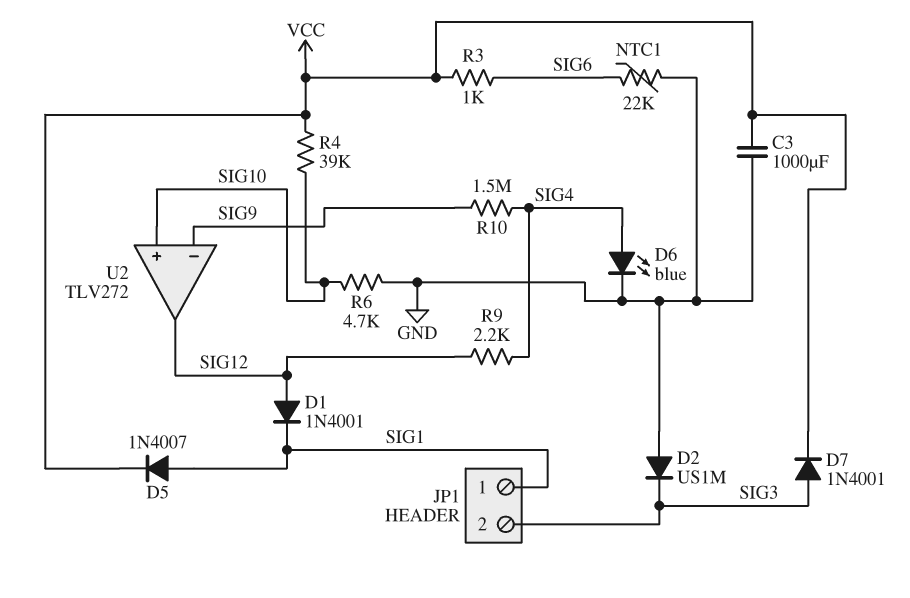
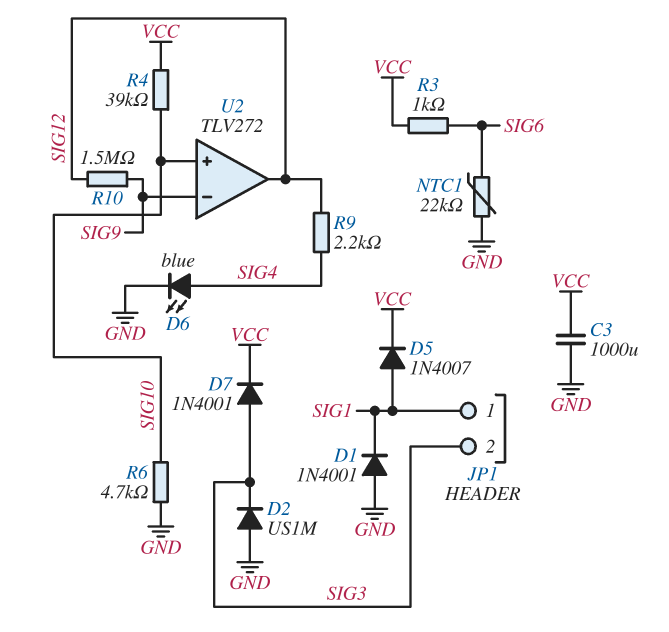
D1: diode 1N4001 (A SIG12, K SIG1) -> diode 1N4001 (A GND, K SIG1)
R10: 1.5M (SIG4, SIG9) -> 1.5M (SIG9, SIG12)

